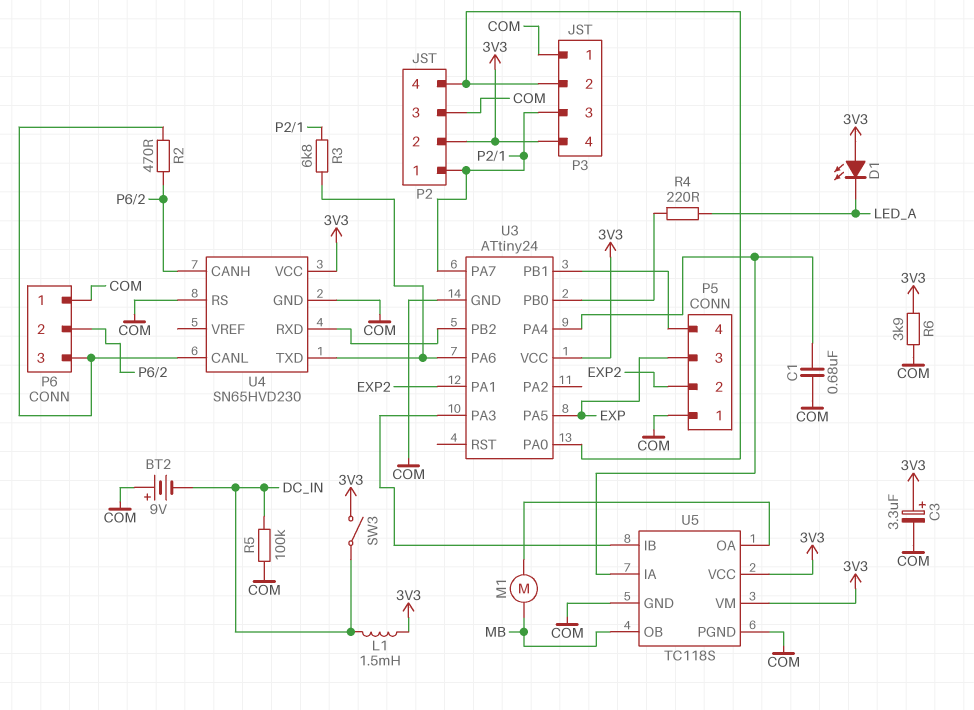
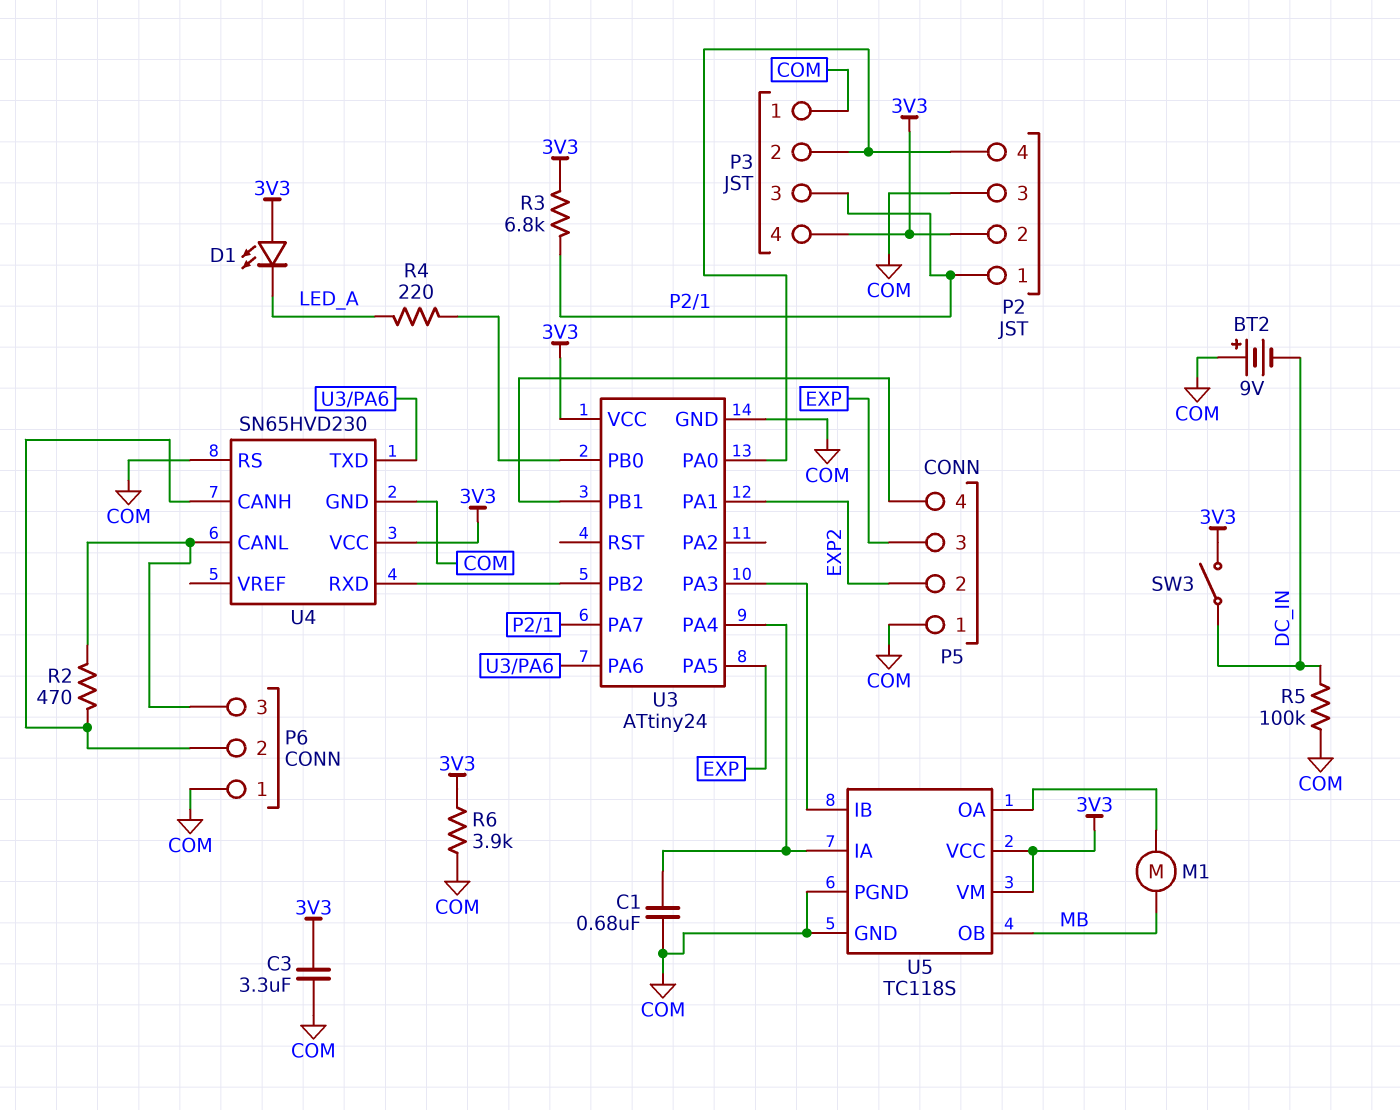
C3: 3.3uF (plus 3V3, minus COM) -> 3.3uF (3V3, COM)
L1: 1.5mH (3V3, DC_IN) -> none
R3: 6.8k (P2/1, U3/PA6) -> 6.8k (3V3, P2/1)

